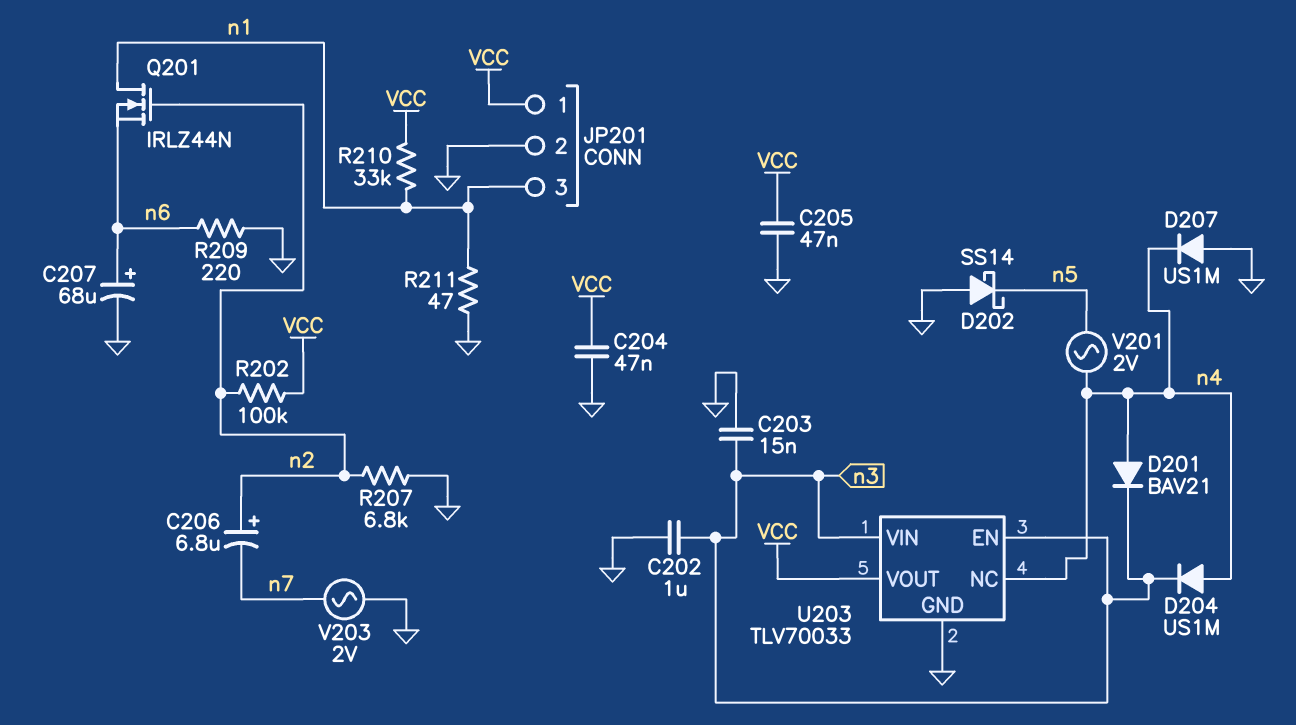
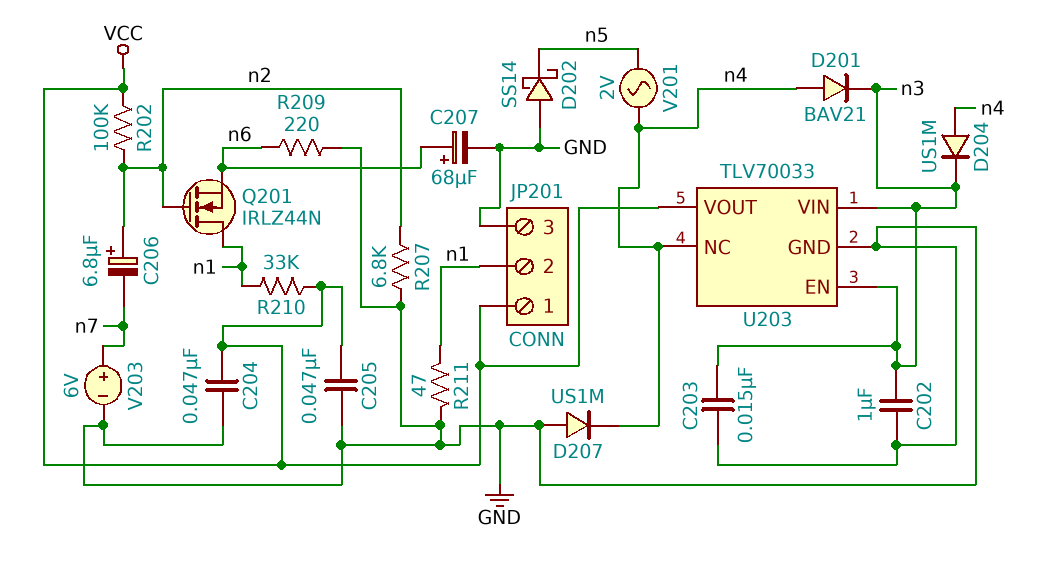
JP201 pin 2: GND -> n1
JP201 pin 3: n1 -> GND
V203: AC 2V (GND, n7) -> 6V (plus n7, minus GND)

